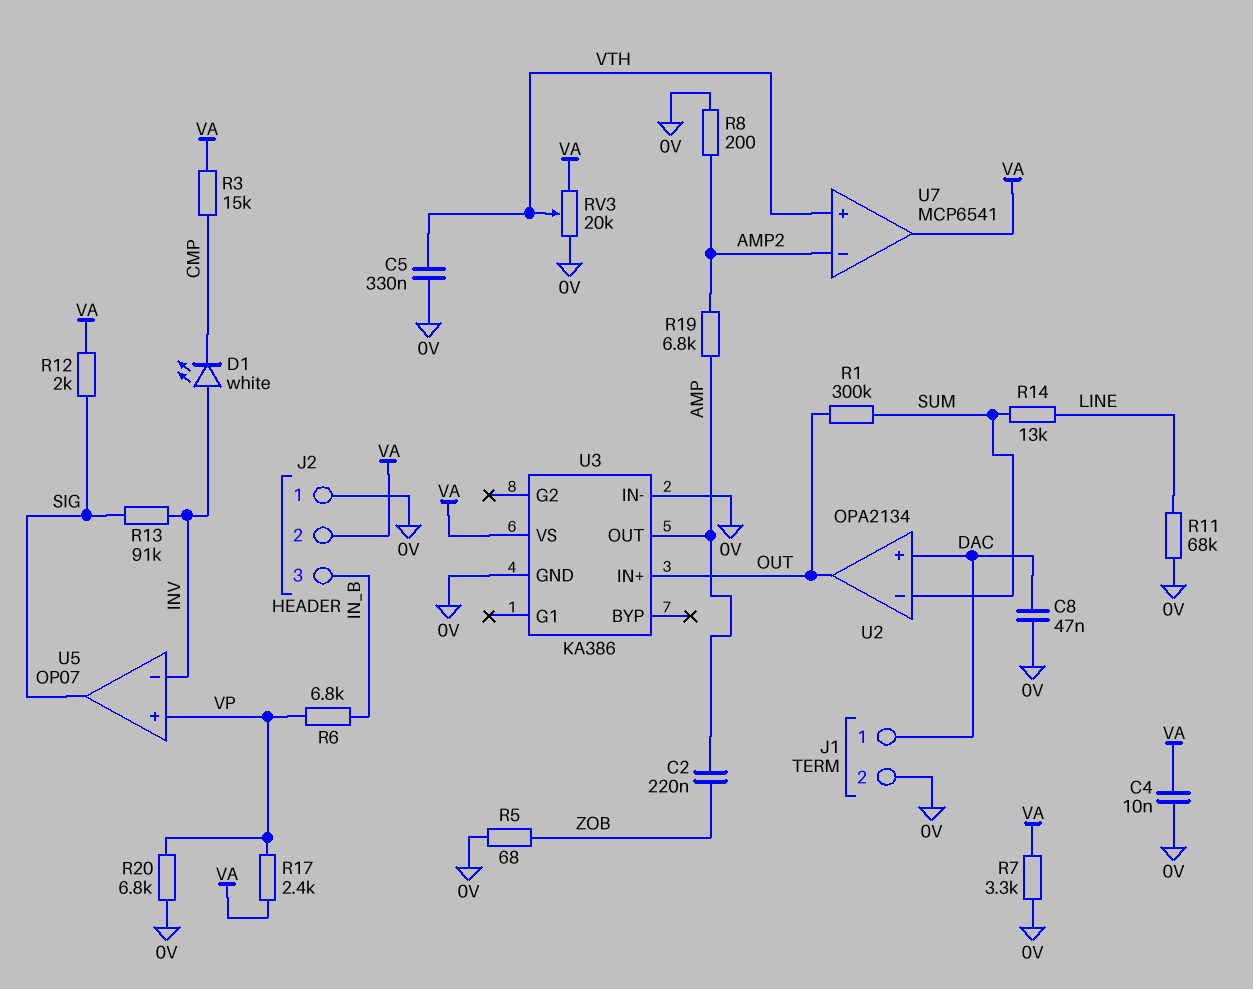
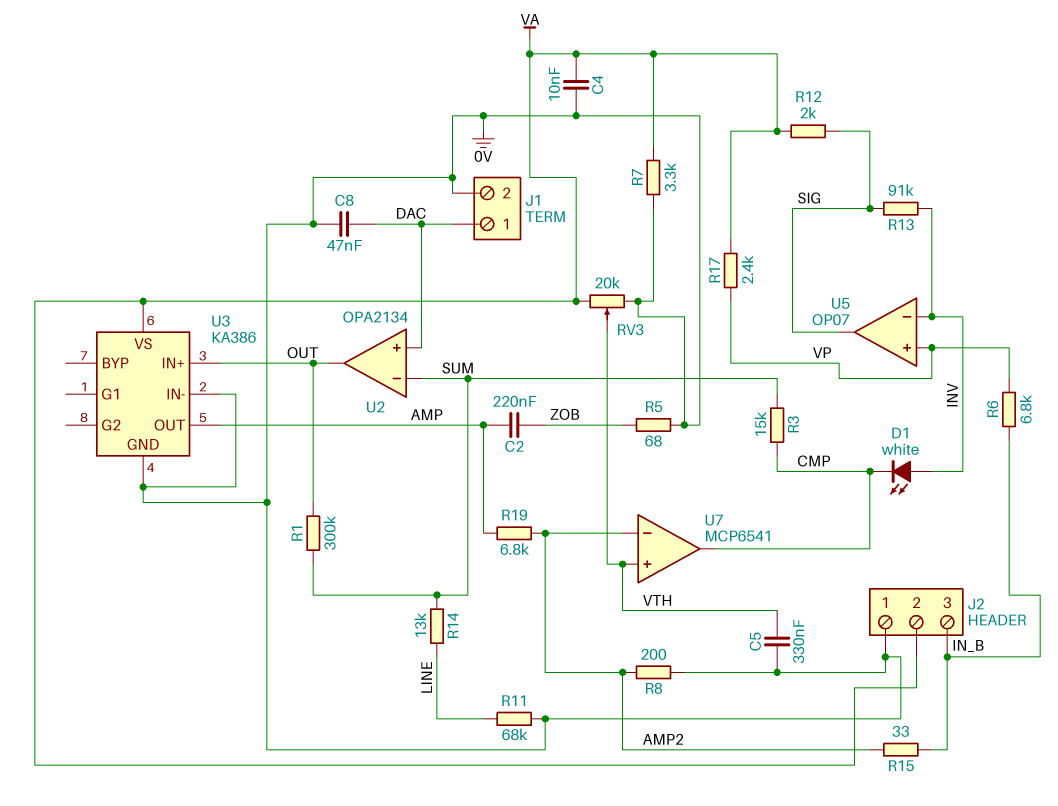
R3: 15k (CMP, VA) -> 15k (CMP, SUM)
R15: none -> 33 (AMP2, IN_B)
R20: 6.8k (0V, VP) -> none
U7 pin out: VA -> CMP

